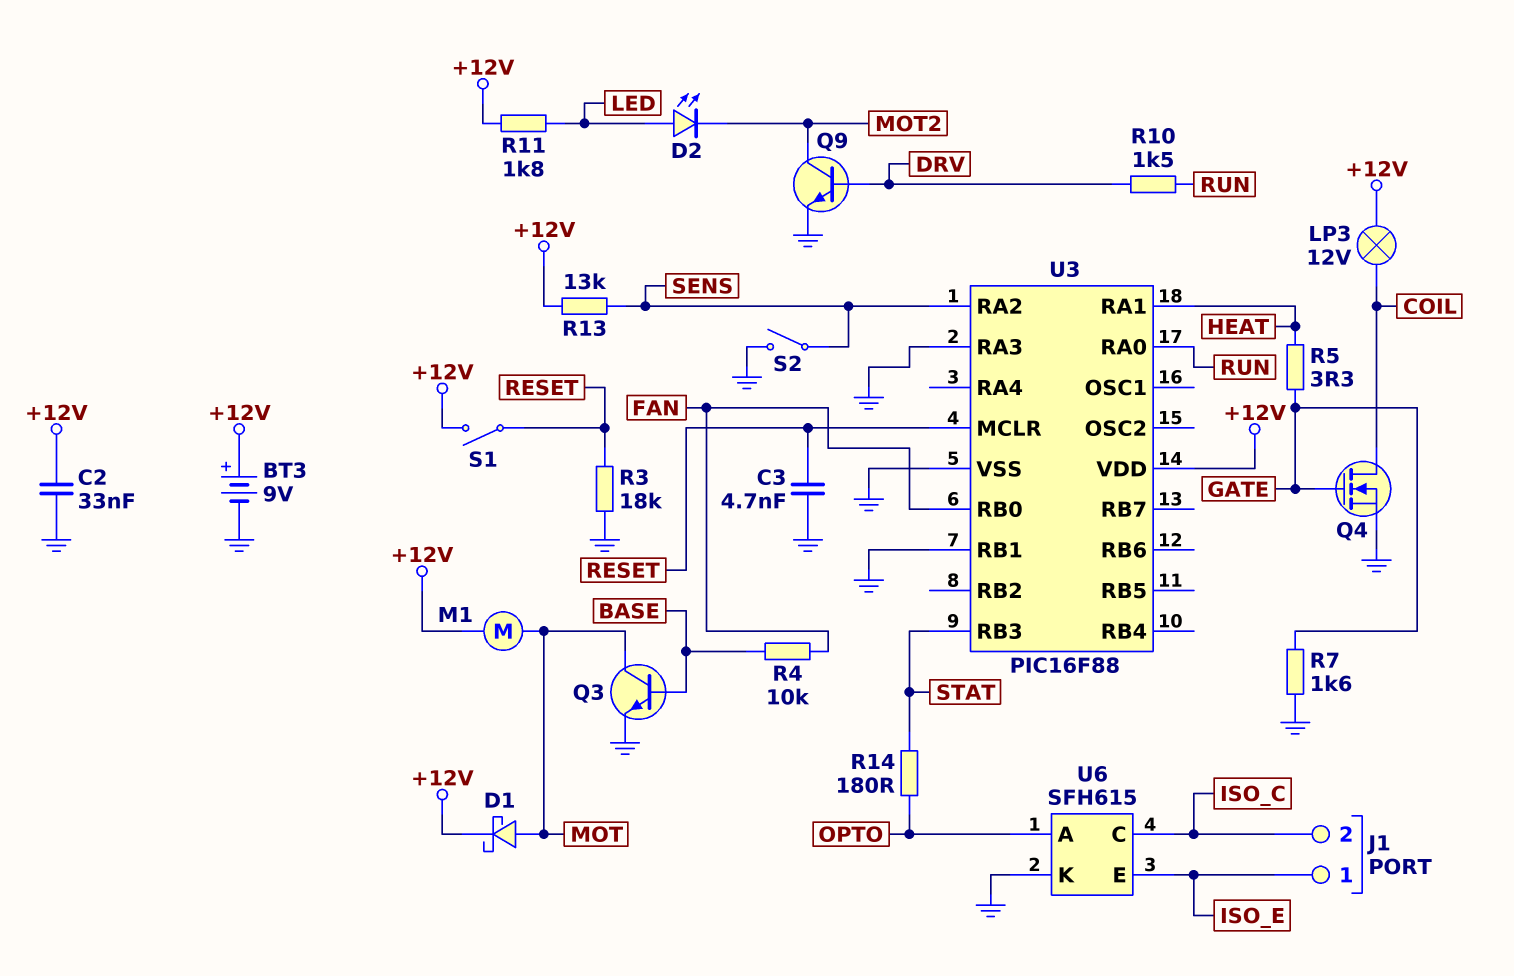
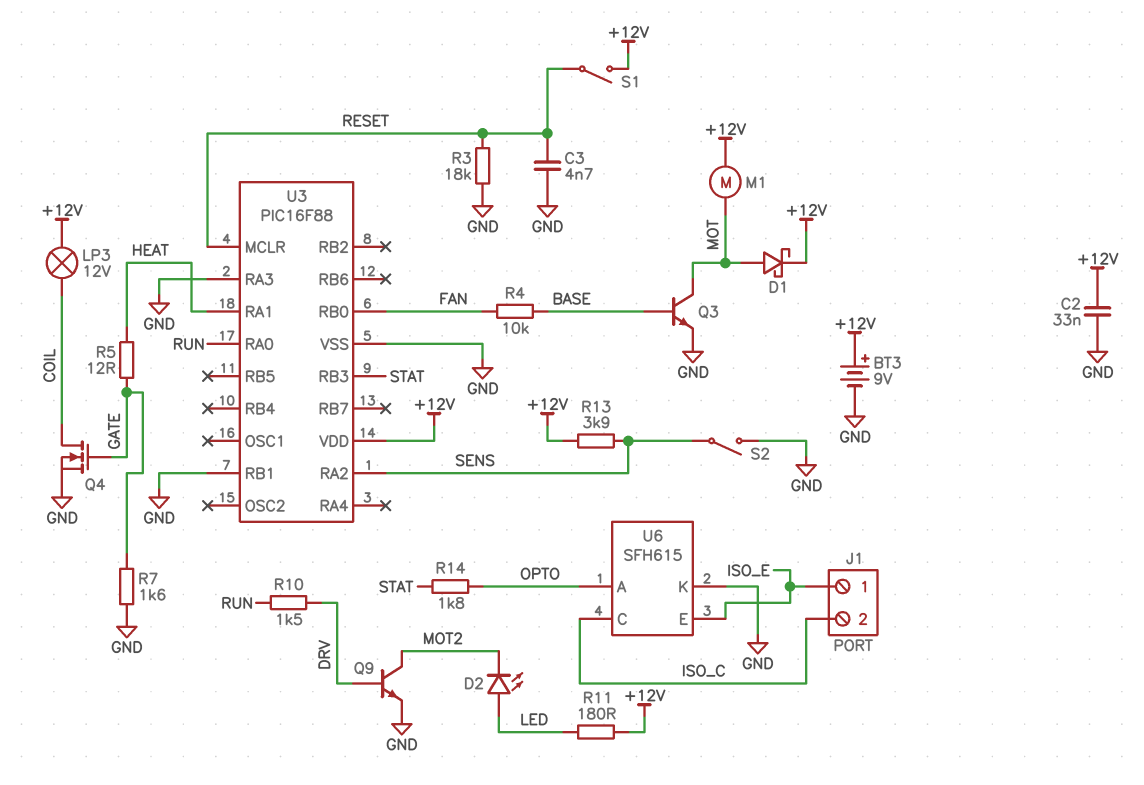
R5: 3.3 (GATE, HEAT) -> 12 (GATE, HEAT)
R11: 1.8k (+12V, LED) -> 180 (+12V, LED)
R13: 13k (+12V, SENS) -> 3.9k (+12V, SENS)
R14: 180 (OPTO, STAT) -> 1.8k (OPTO, STAT)

